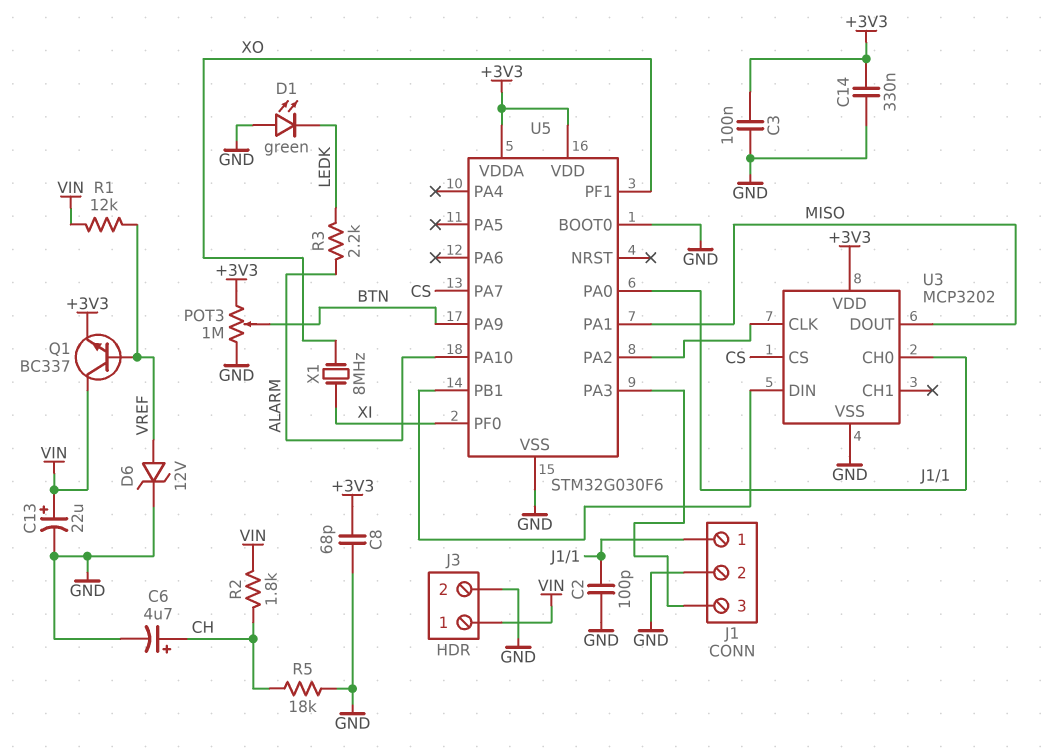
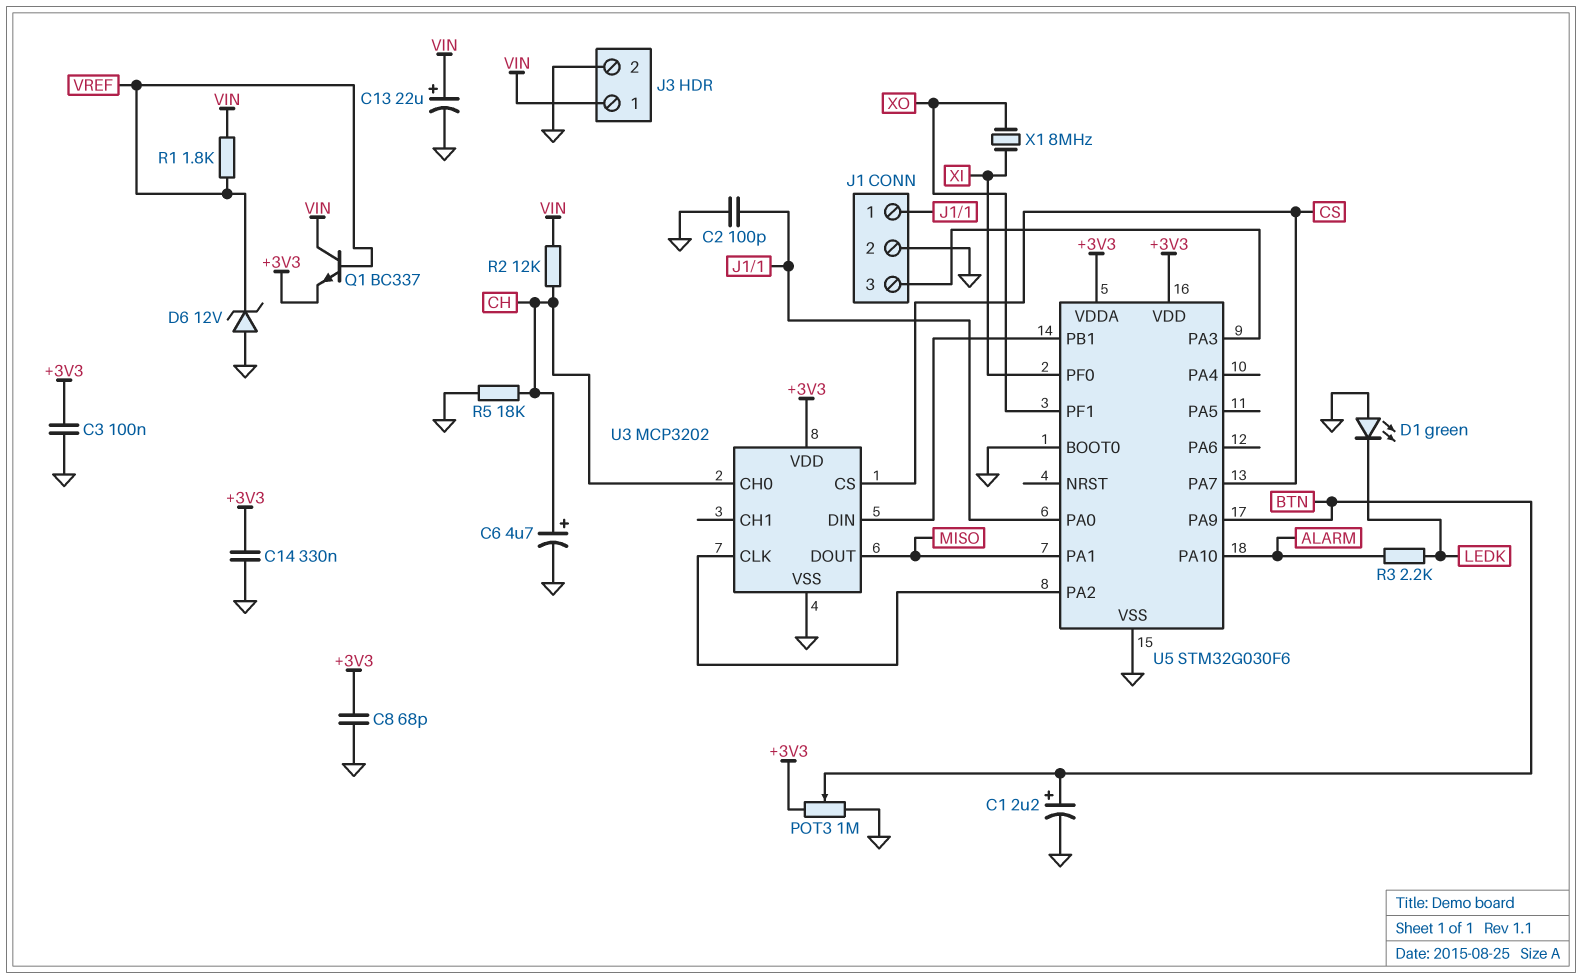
C1: none -> 2.2uF (plus BTN, minus GND)
D6: zener 12V (A VREF, K GND) -> zener 12V (A GND, K VREF)
R1: 12k (VIN, VREF) -> 1.8k (VIN, VREF)
R2: 1.8k (CH, VIN) -> 12k (CH, VIN)
U3 pin CH0: J1/1 -> CH

